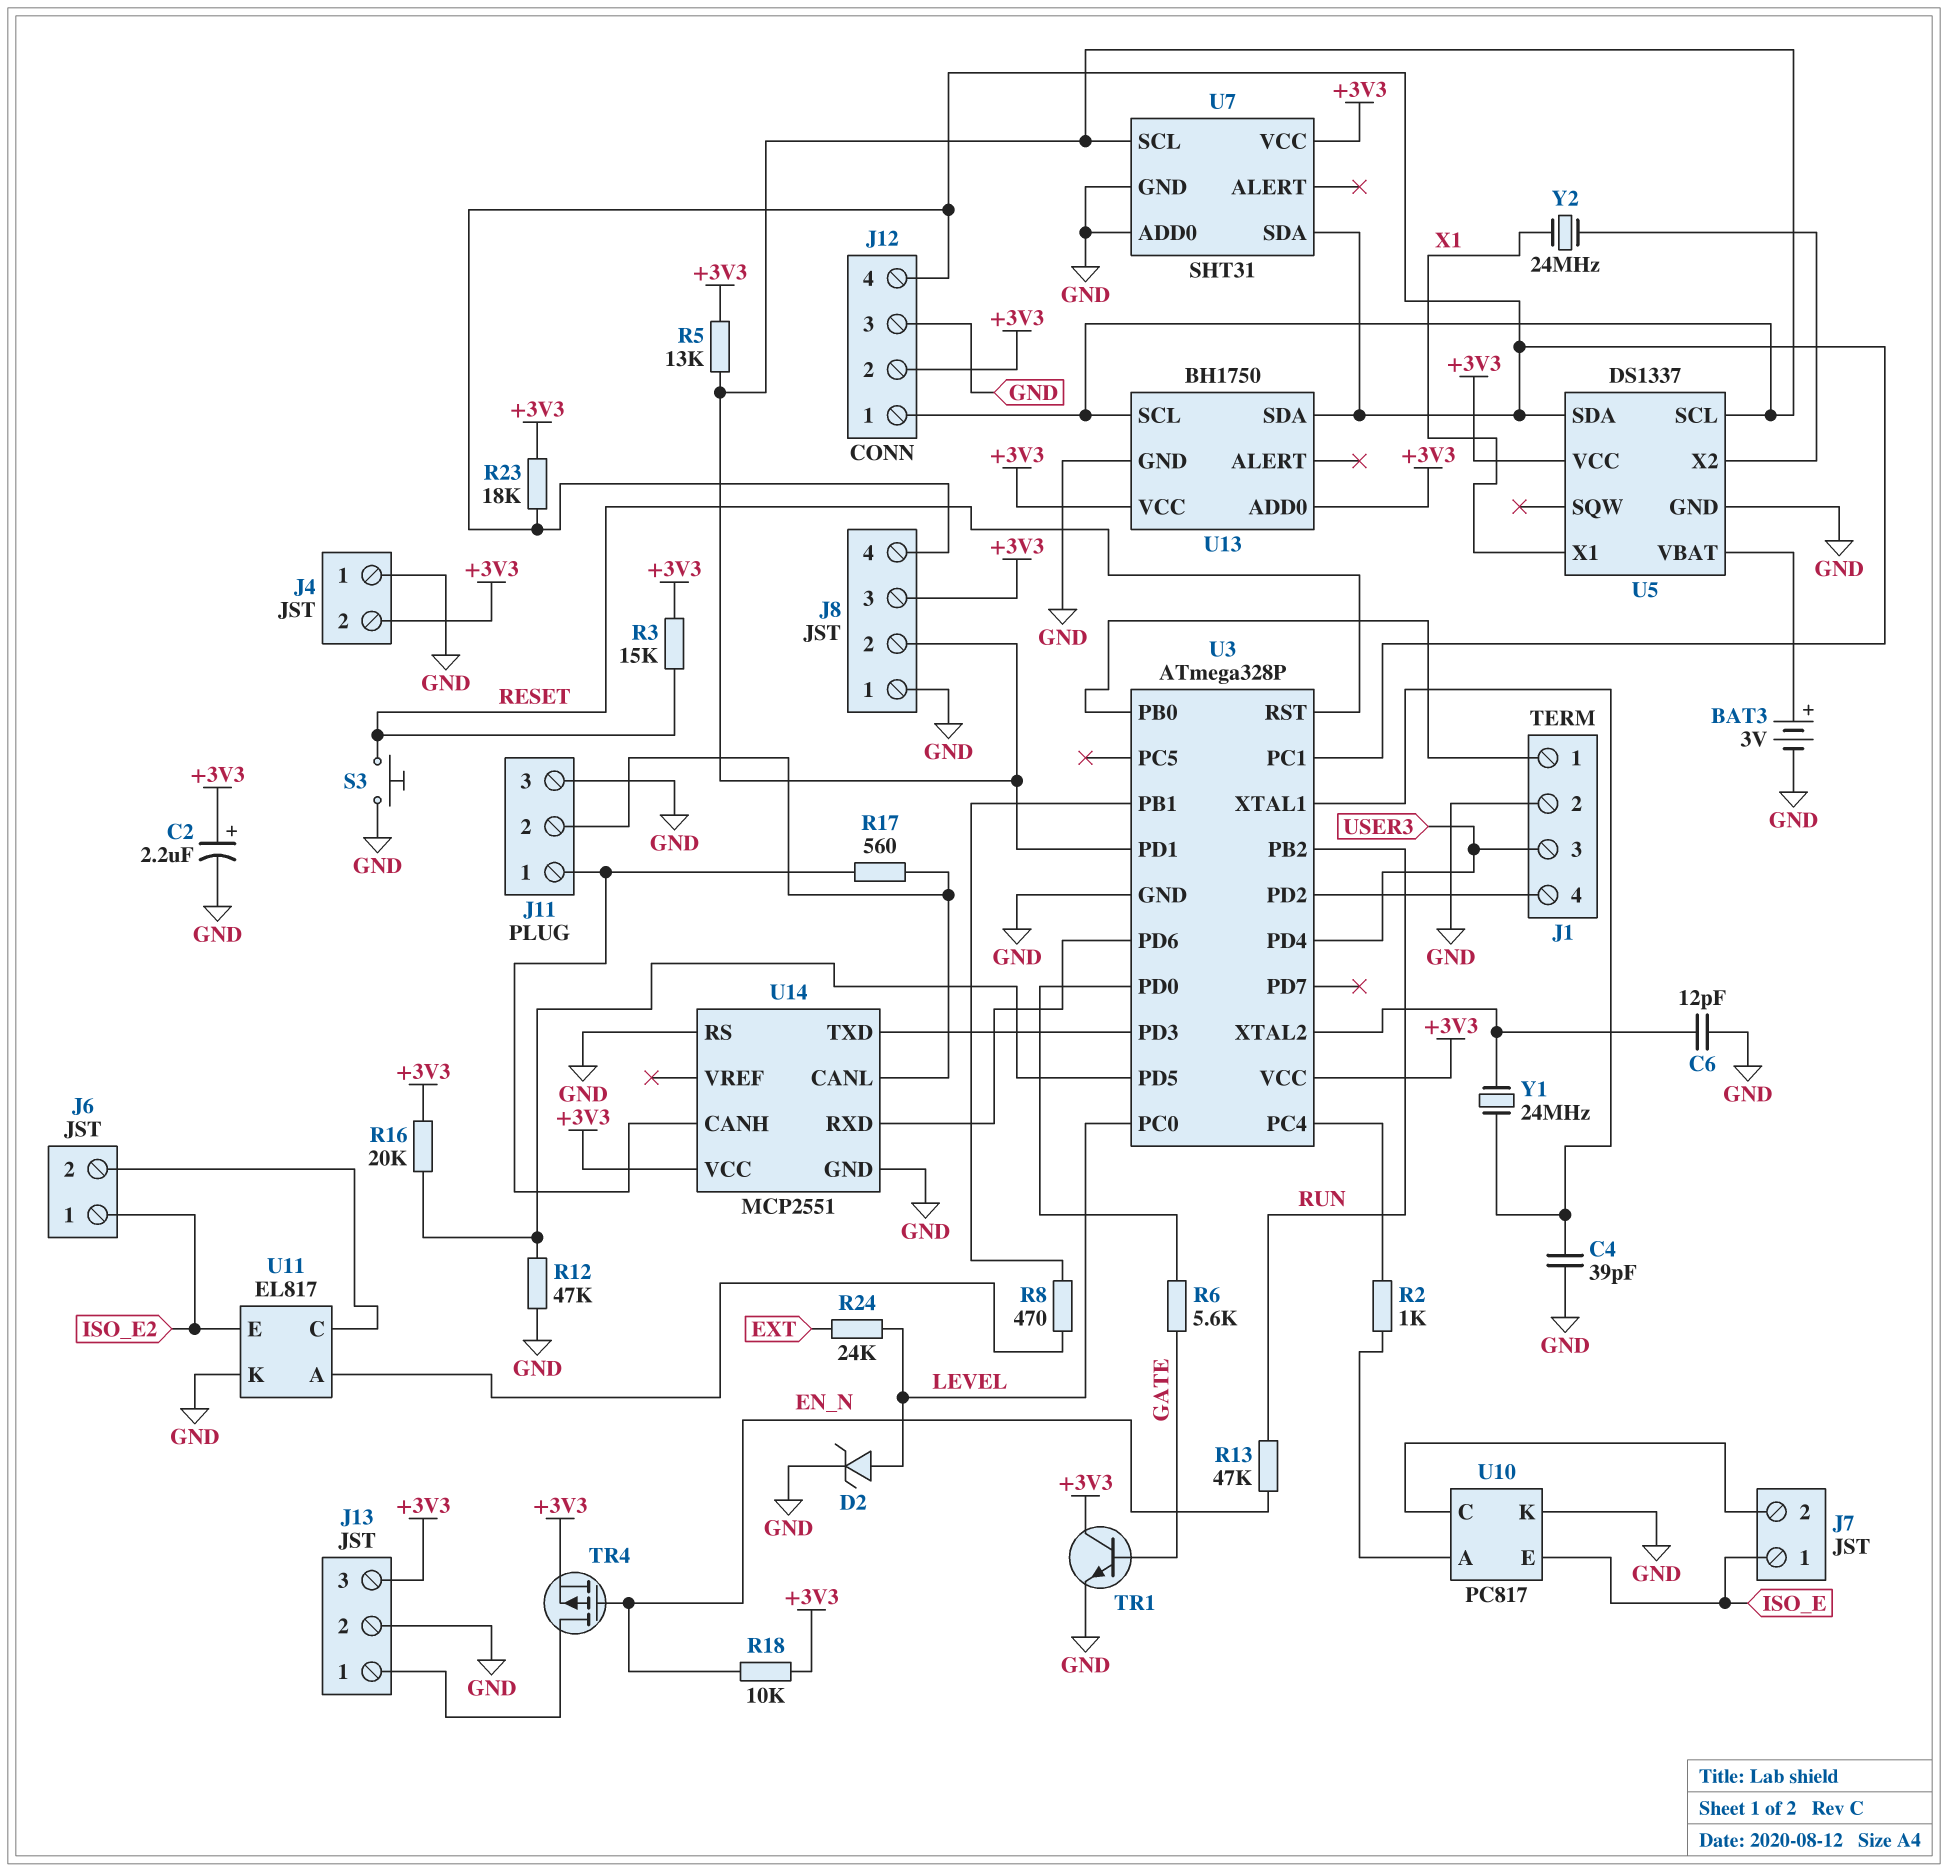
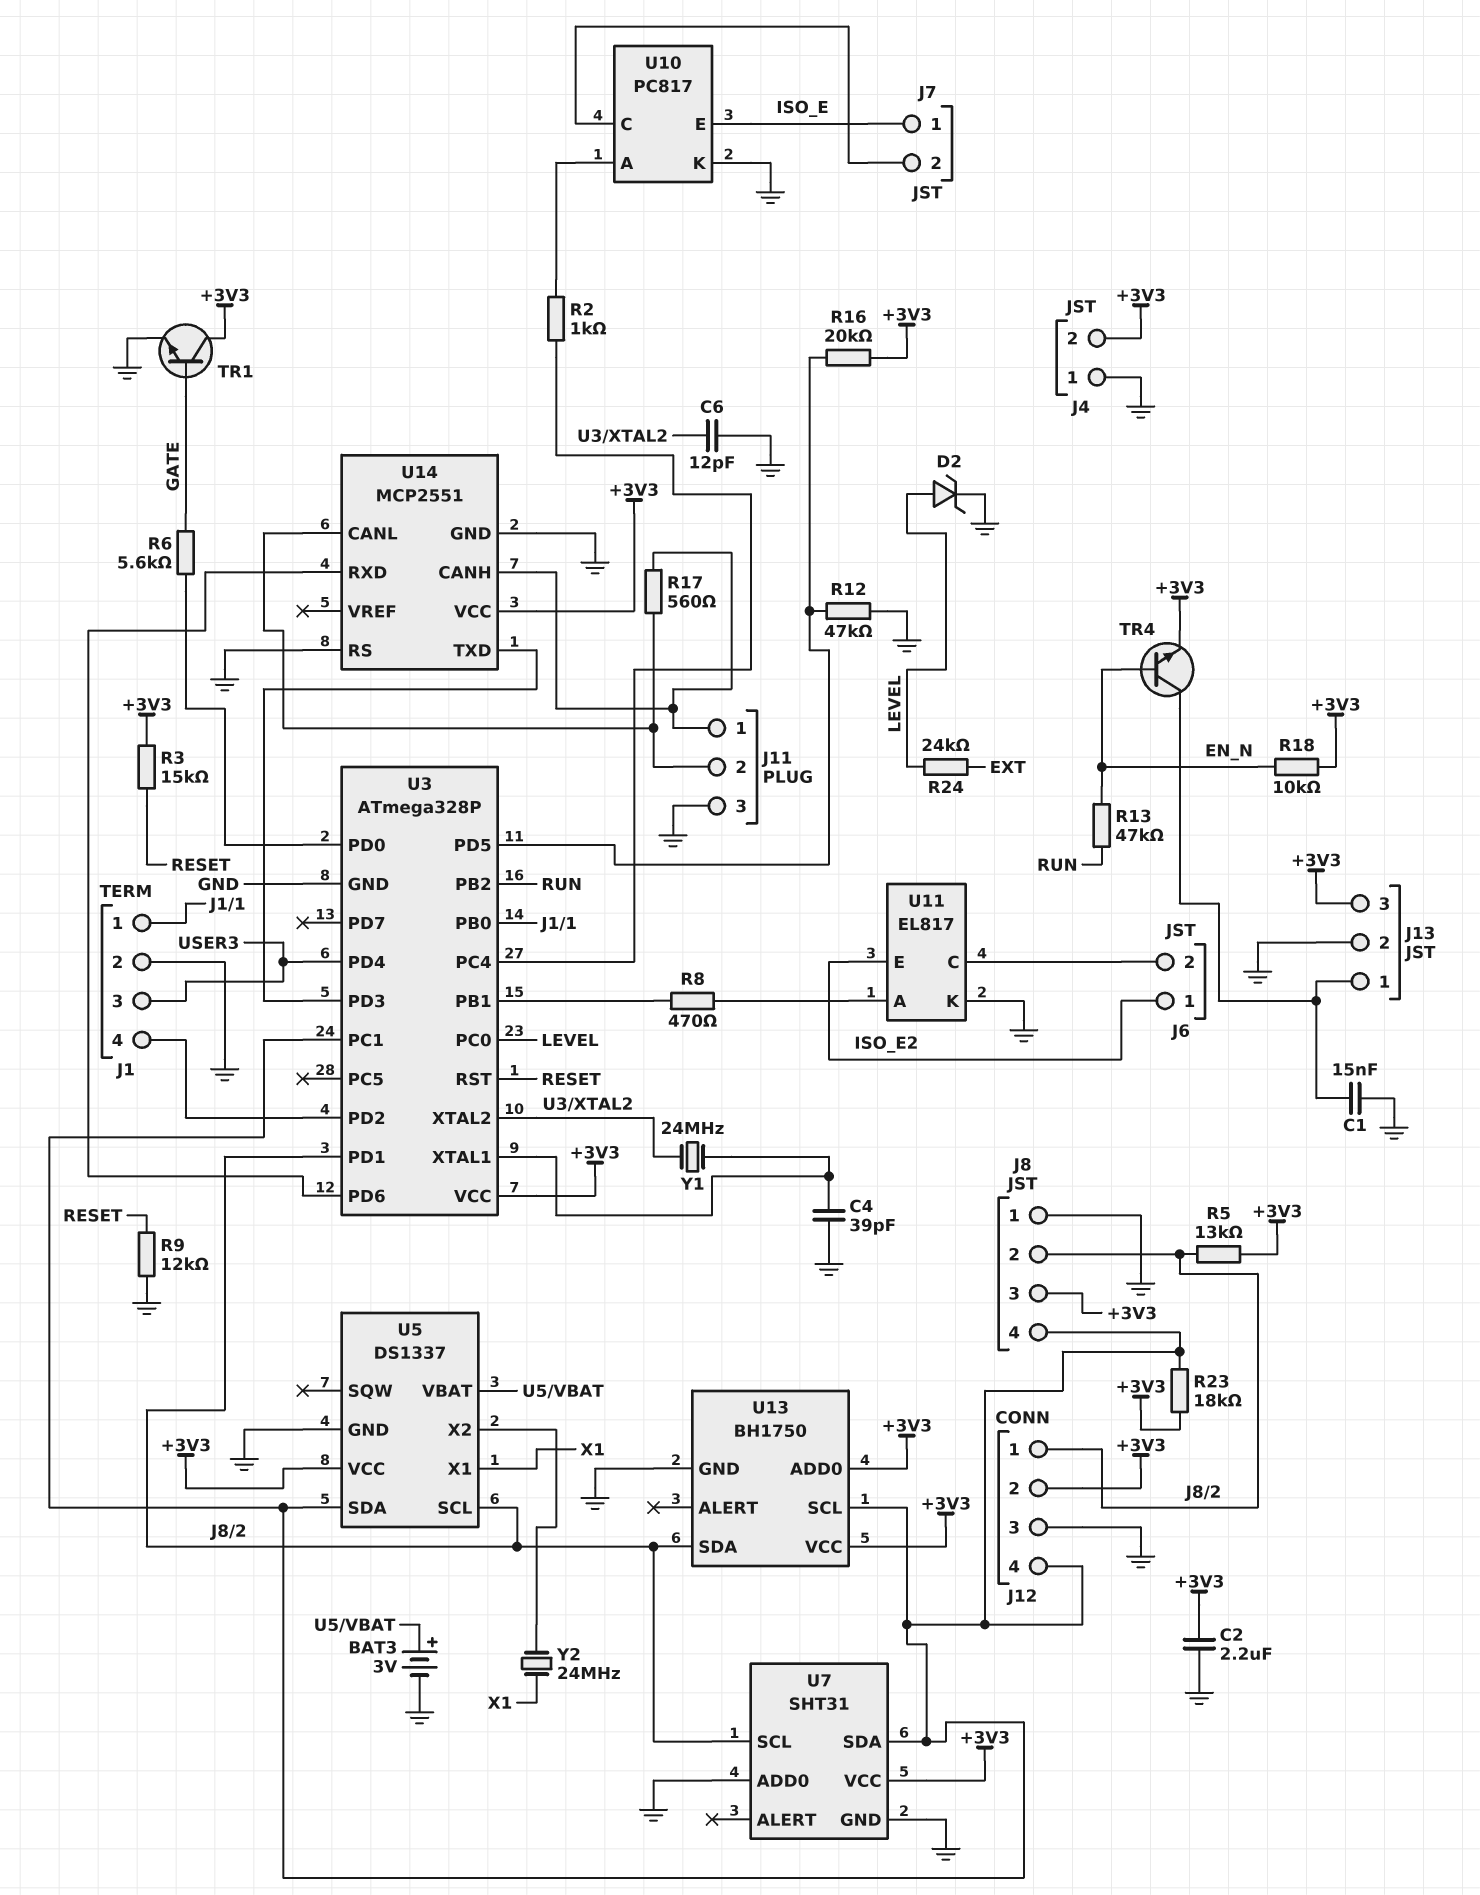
C1: none -> 15nF (GND, J13/1)
C2: 2.2uF (plus +3V3, minus GND) -> 2.2uF (+3V3, GND)
R9: none -> 12k (GND, RESET)
S3: button (GND, RESET) -> none
TR4: PMOS (G EN_N, D J13/1, S +3V3) -> NPN (B EN_N, C J13/1, E +3V3)
U13 pin SCL: J8/2 -> J8/4
U13 pin SDA: J8/4 -> J8/2

